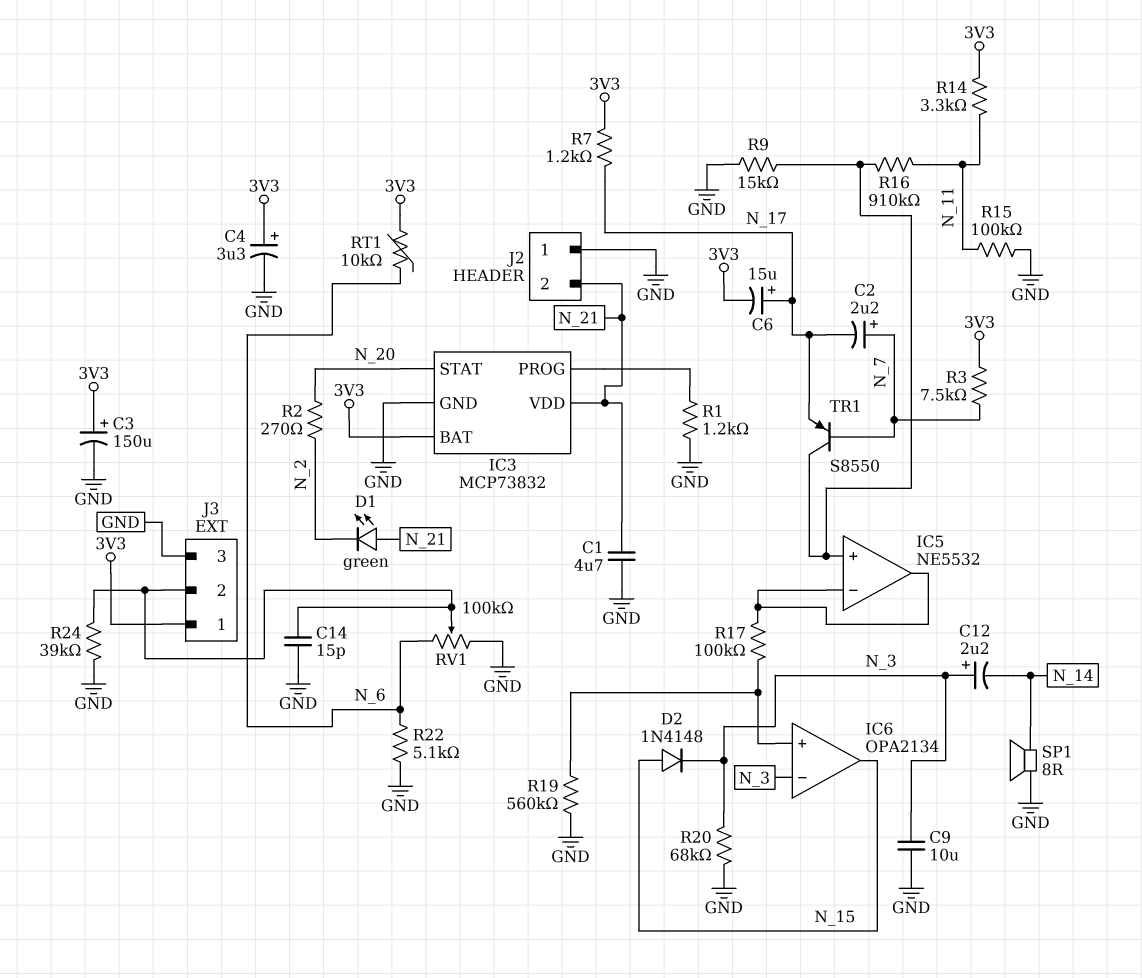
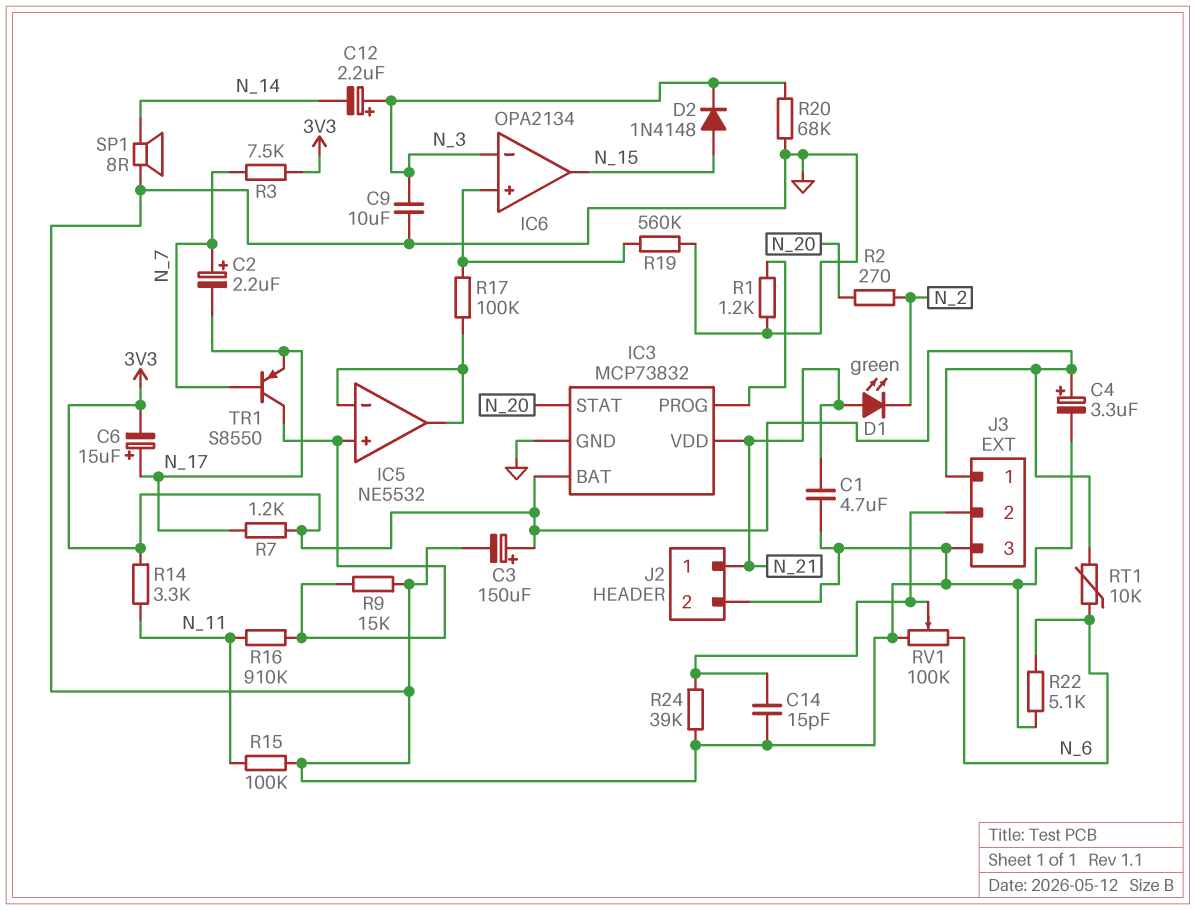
J2 pin 1: GND -> N_21
J2 pin 2: N_21 -> GND

